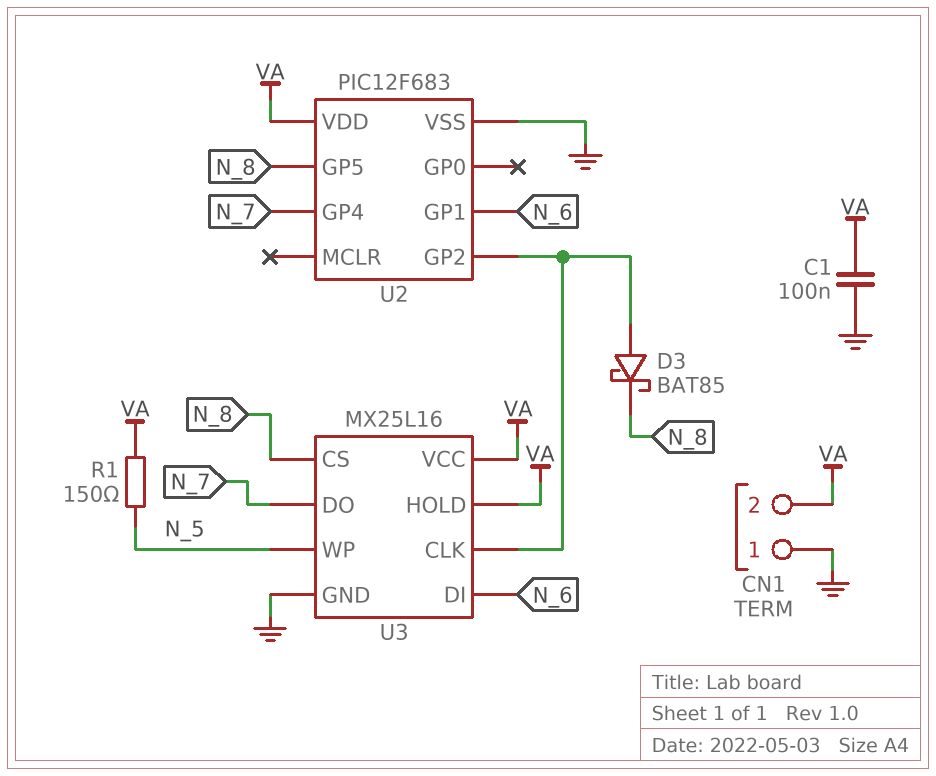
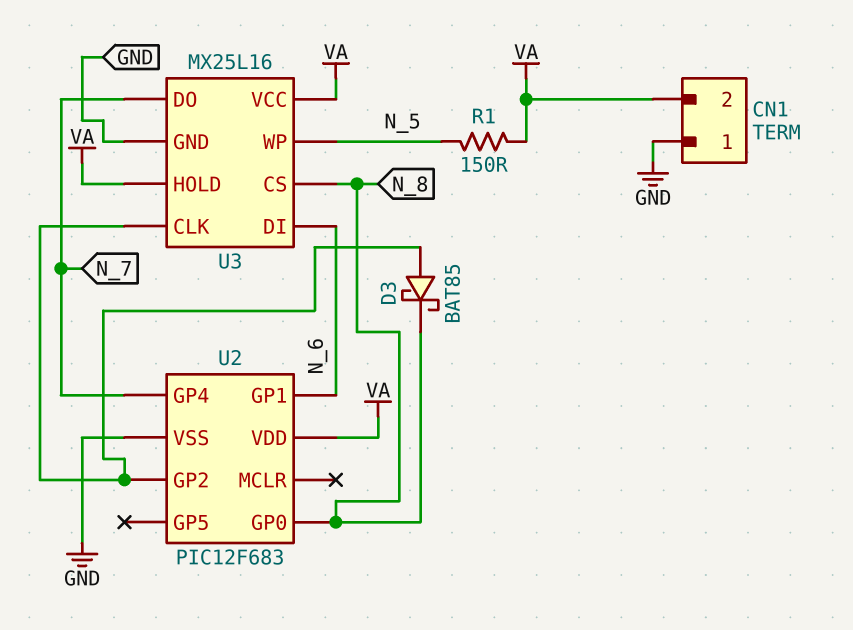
C1: 100nF (GND, VA) -> none
U2 pin GP0: none -> N_8
U2 pin GP5: N_8 -> none

